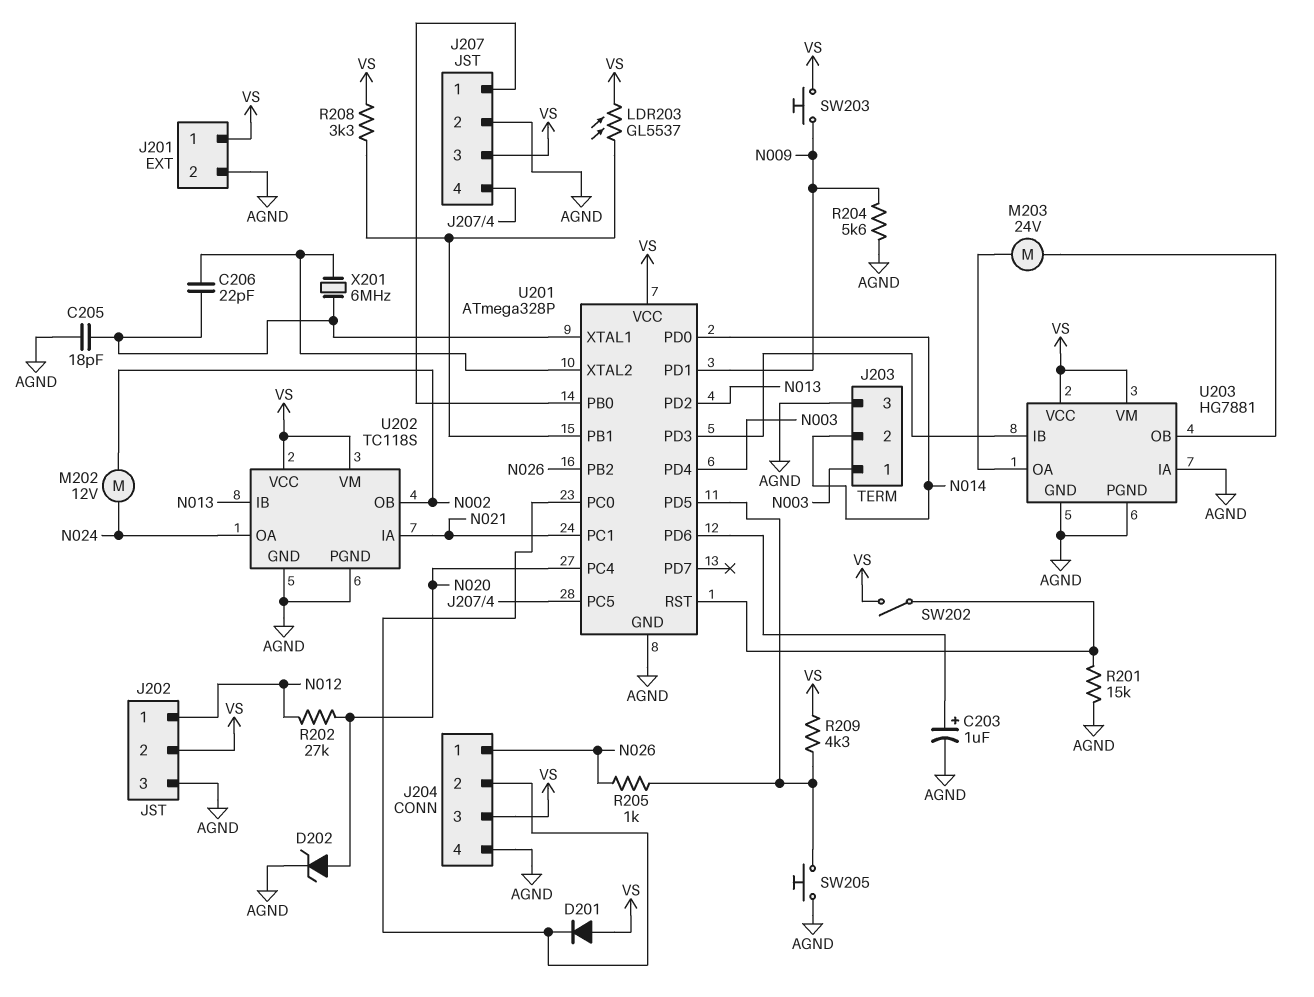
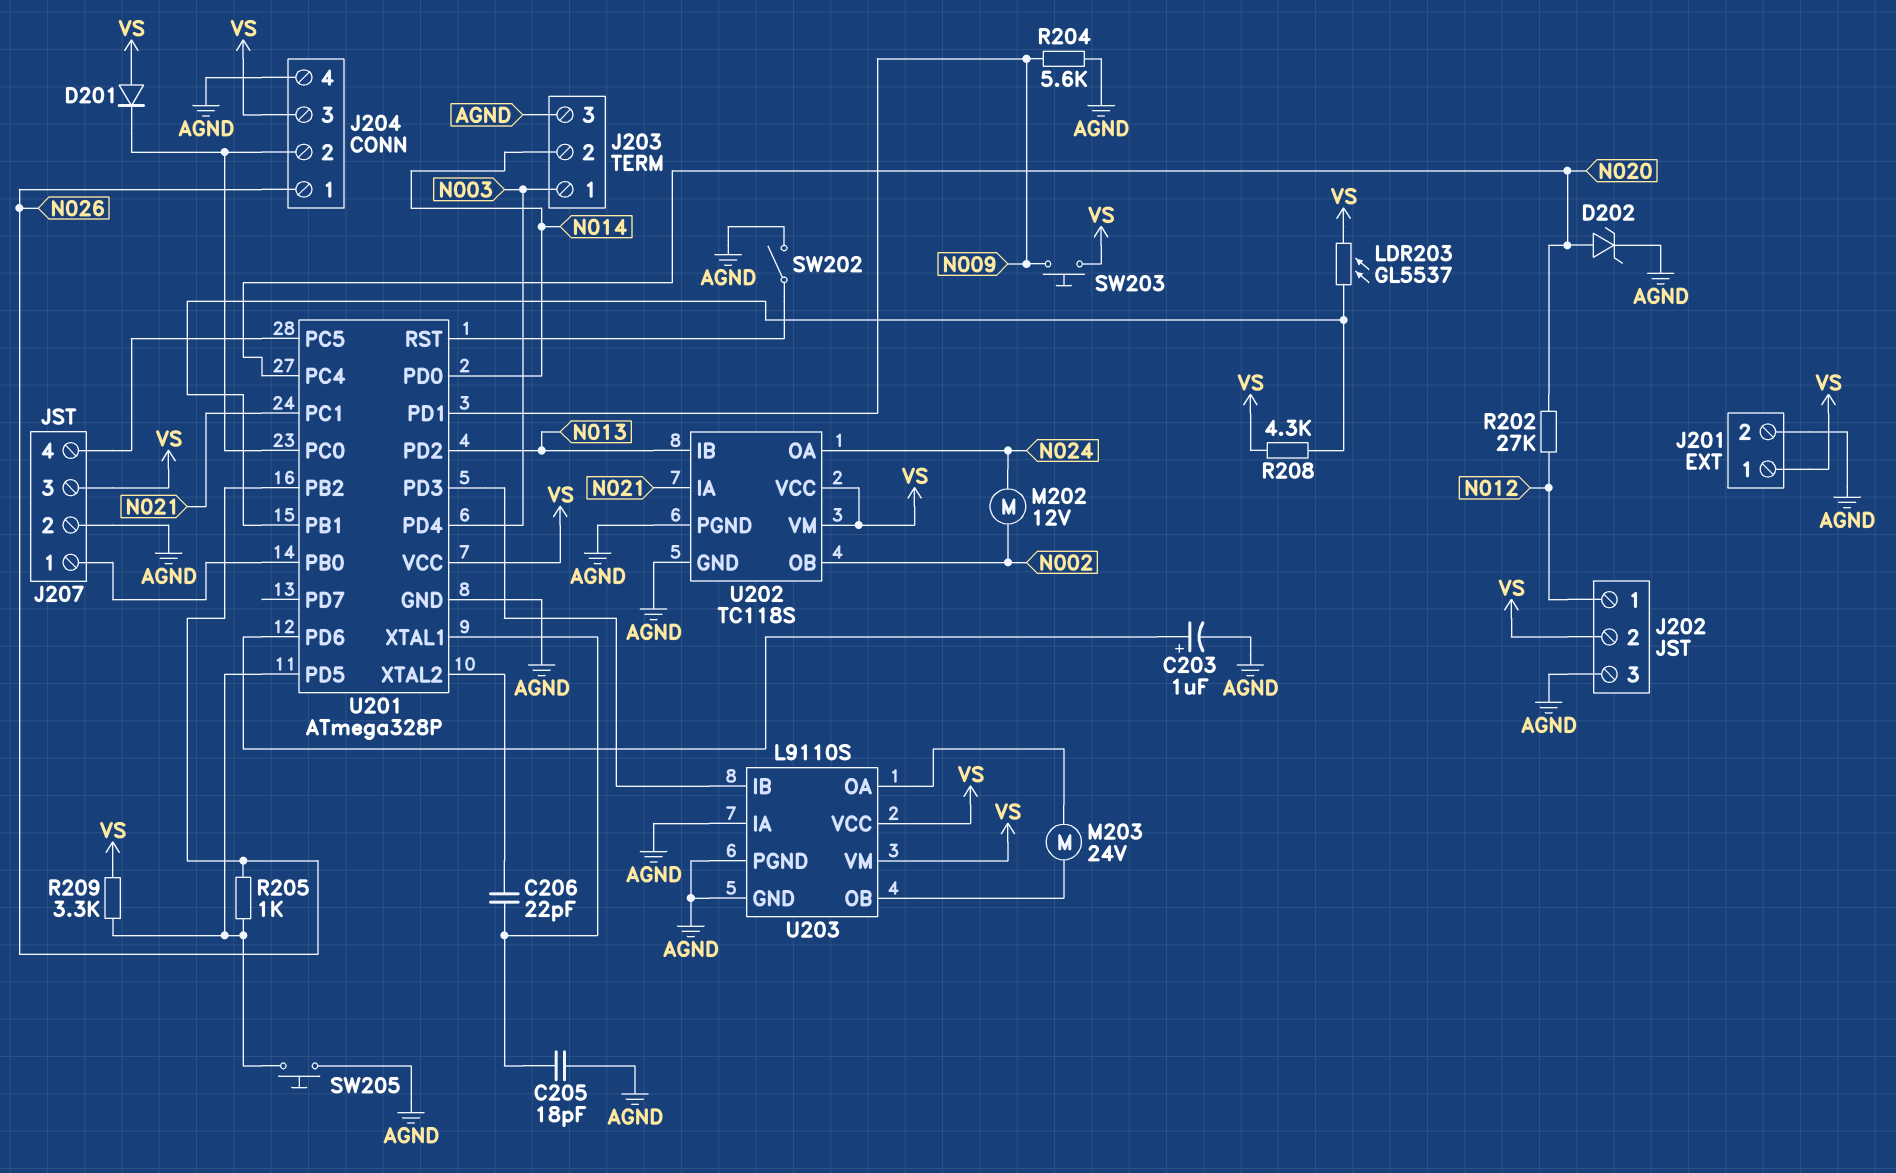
R201: 15k (AGND, U201/RST) -> none
R208: 3.3k (U201/PB1, VS) -> 4.3k (U201/PB1, VS)
R209: 4.3k (U201/PD5, VS) -> 3.3k (U201/PD5, VS)
SW202: switch (U201/RST, VS) -> switch (AGND, U201/RST)
U203: HG7881 -> L9110S
X201: 6MHz (U201/XTAL1, U201/XTAL2) -> none

